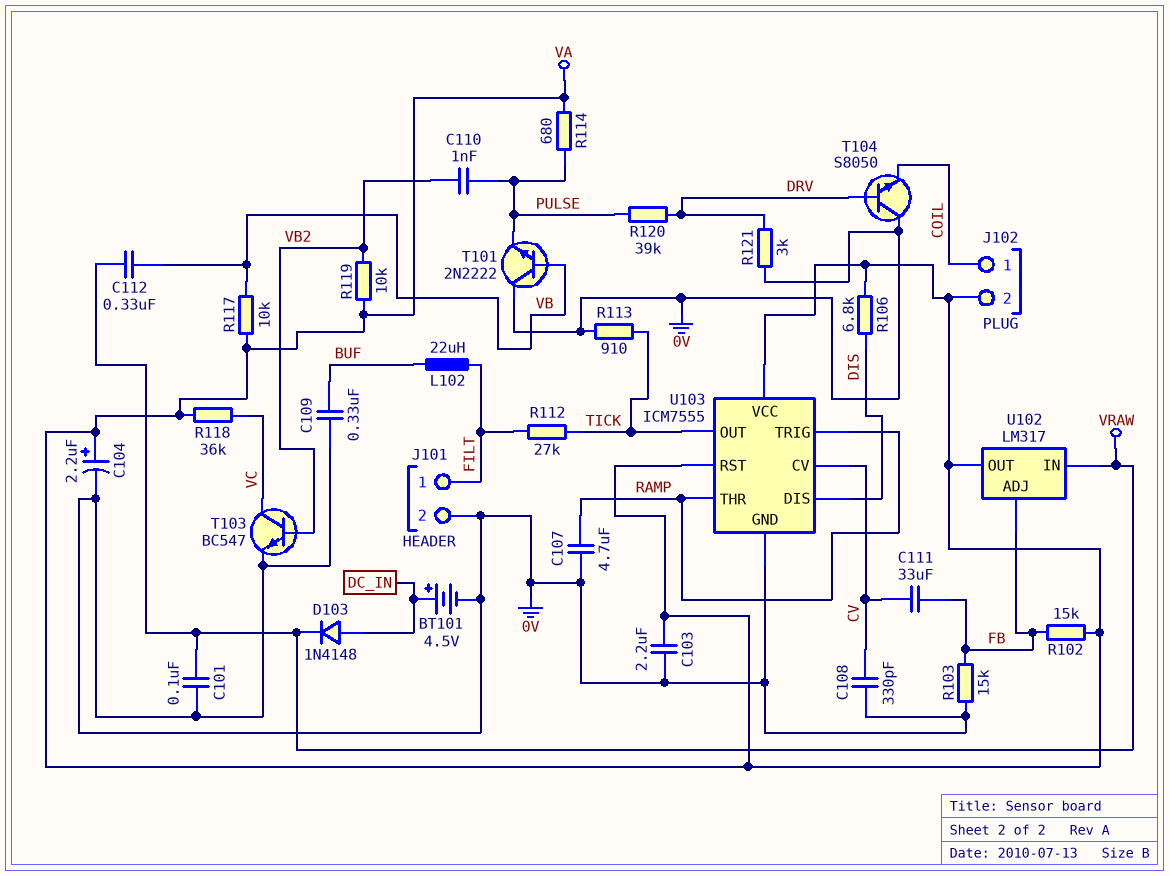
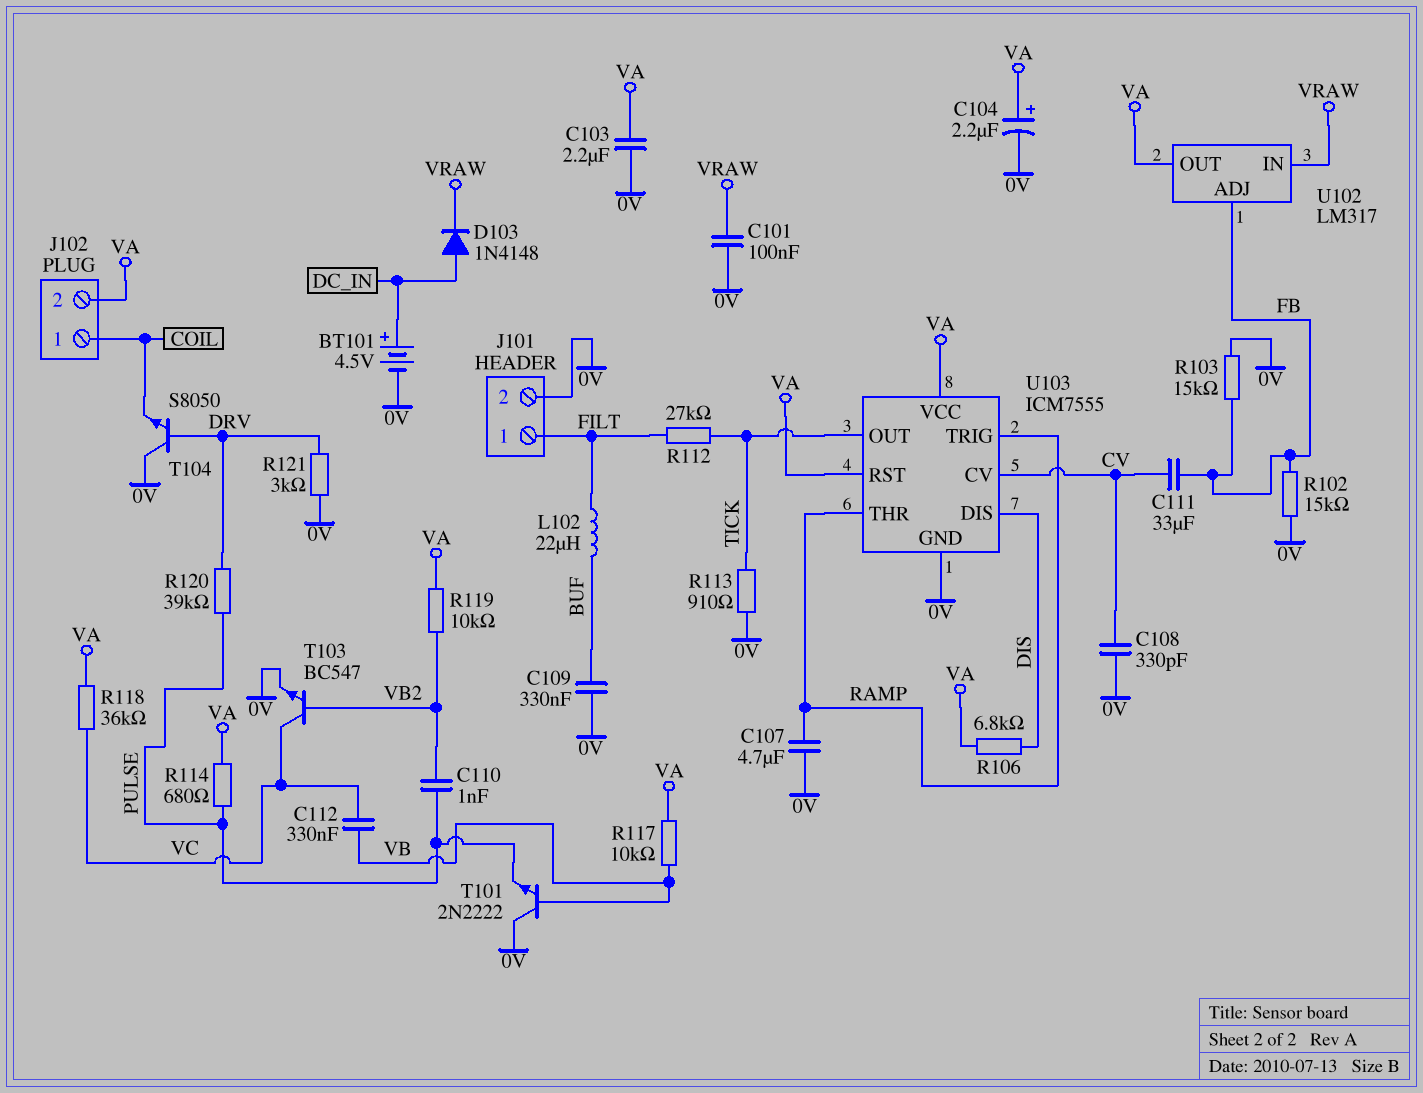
C112: 330nF (VB, VRAW) -> 330nF (VB, VC)
R102: 15k (FB, VA) -> 15k (0V, FB)

